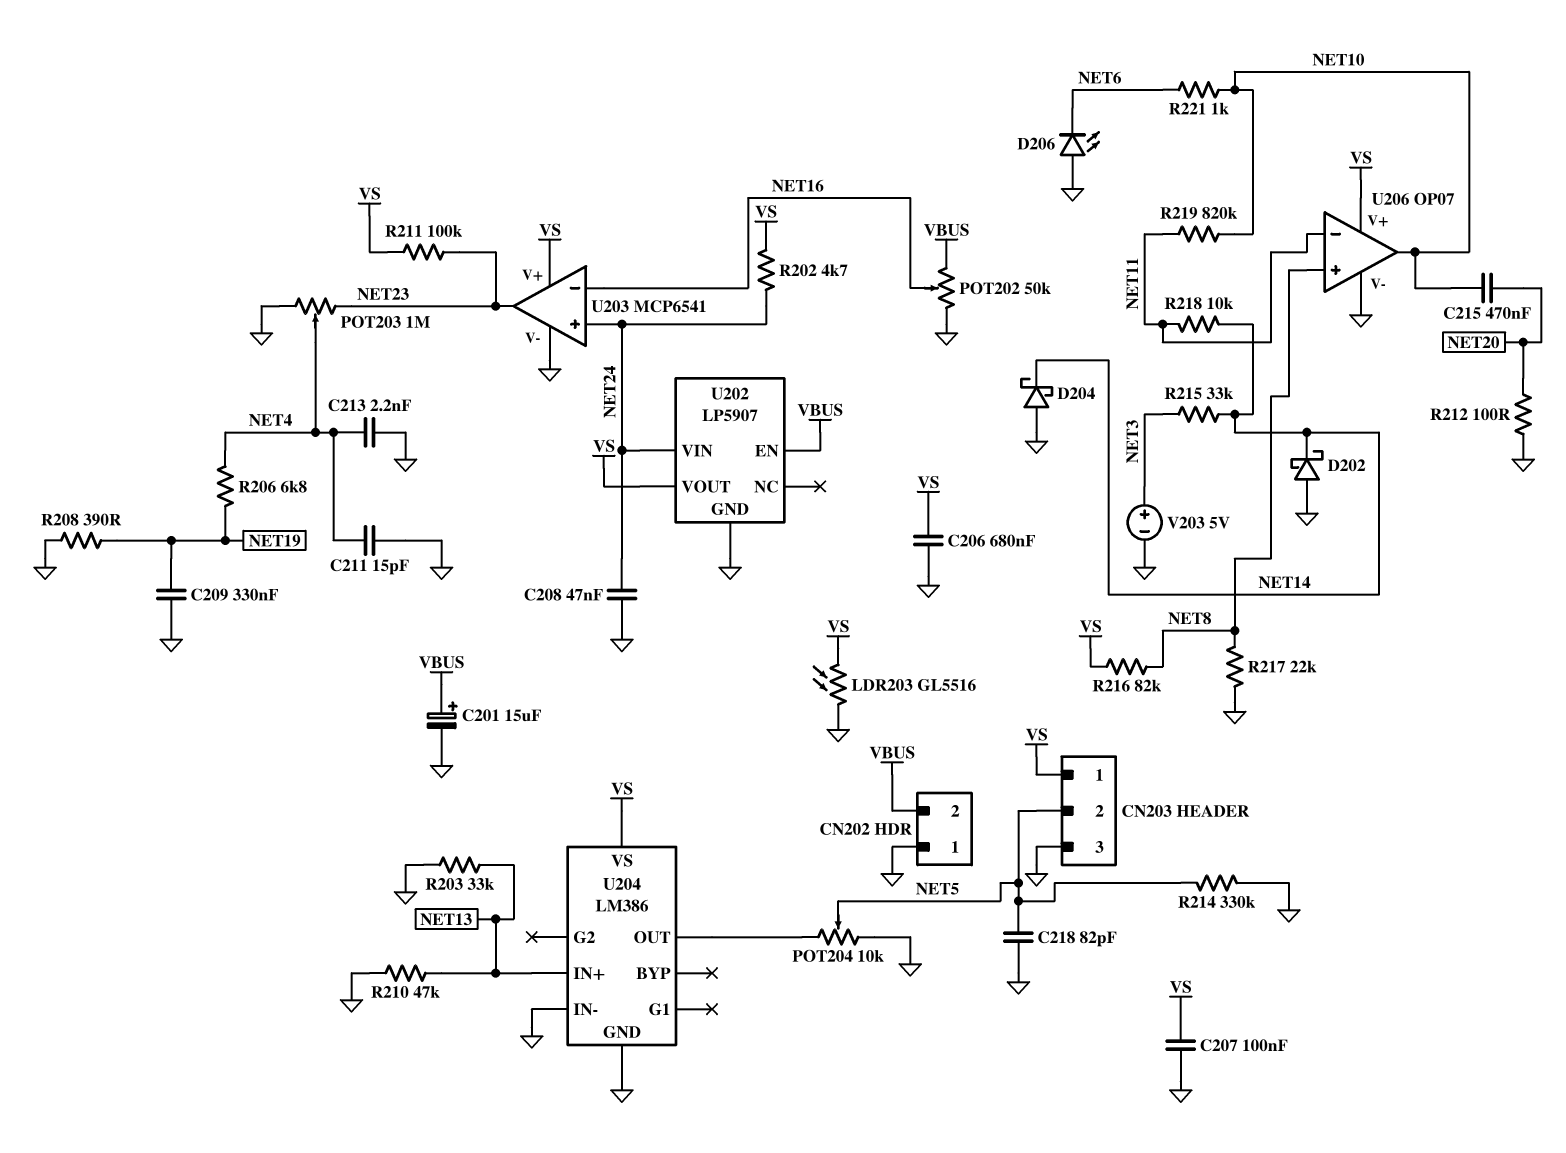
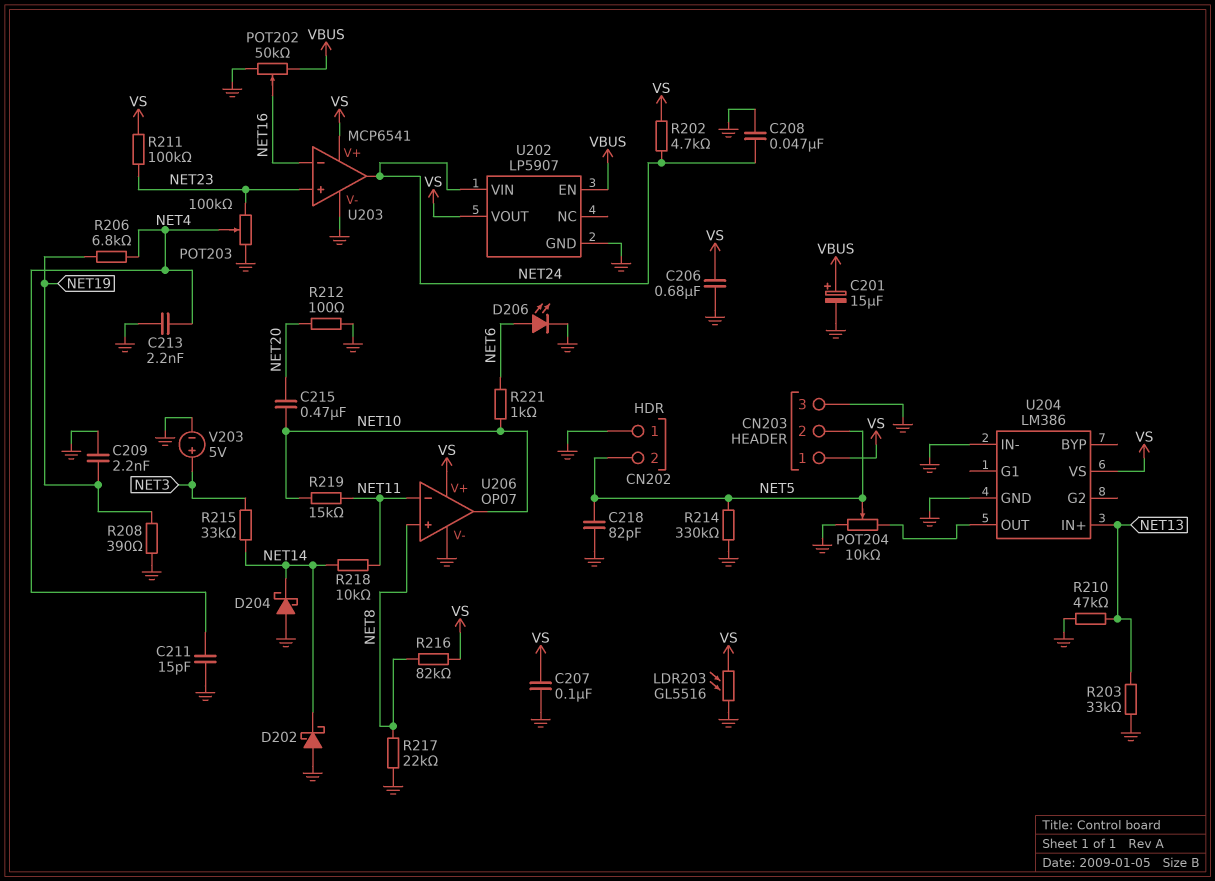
C209: 330nF (GND, NET19) -> 2.2nF (GND, NET19)
CN202 pin 2: VBUS -> NET5
D206: LED (A GND, K NET6) -> LED (A NET6, K GND)
POT203: 1M (GND, NET23, wiper NET4) -> 100k (GND, NET23, wiper NET4)
R219: 820k (NET10, NET11) -> 15k (NET10, NET11)
U203 pin in+: NET24 -> NET23
U203 pin out: NET23 -> NET24

